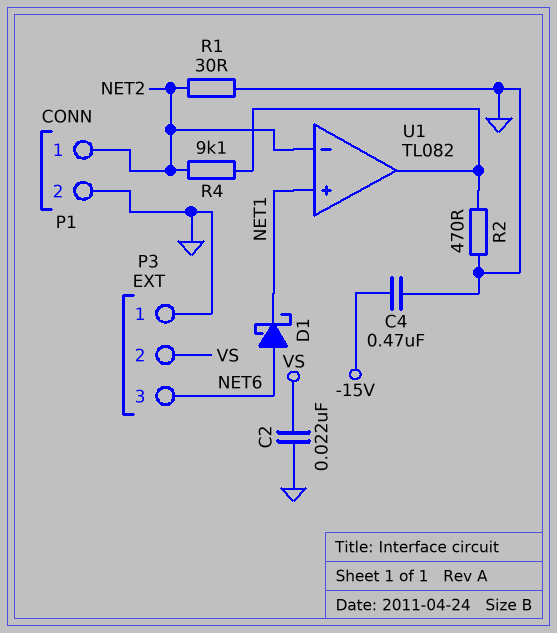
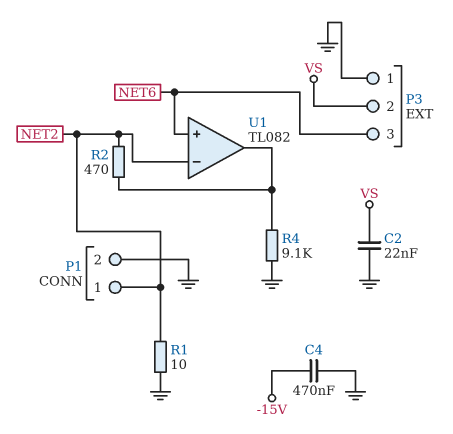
D1: schottky (A NET6, K NET1) -> none
R1: 30 (GND, NET2) -> 10 (GND, NET2)
R2: 470 (GND, U1/out) -> 470 (NET2, U1/out)
R4: 9.1k (NET2, U1/out) -> 9.1k (GND, U1/out)
U1 pin in+: NET1 -> NET6

